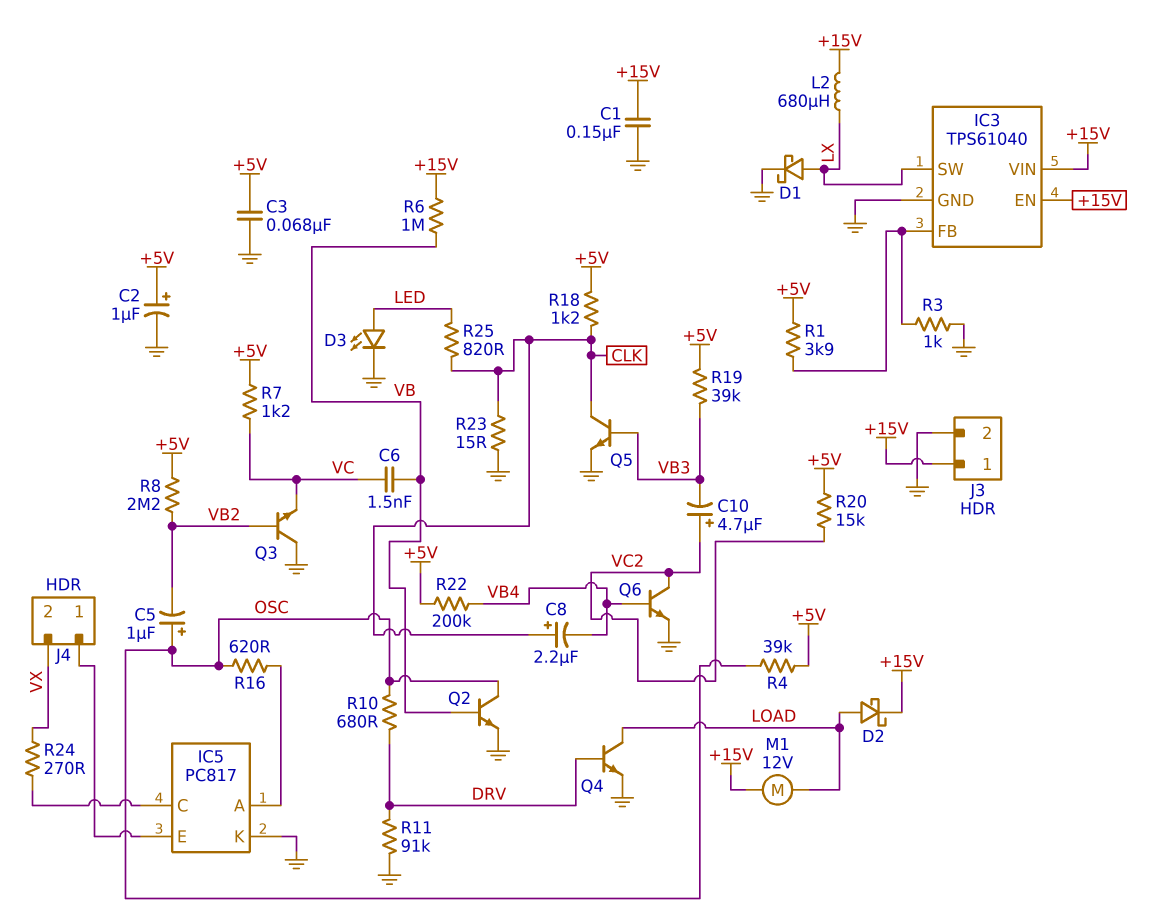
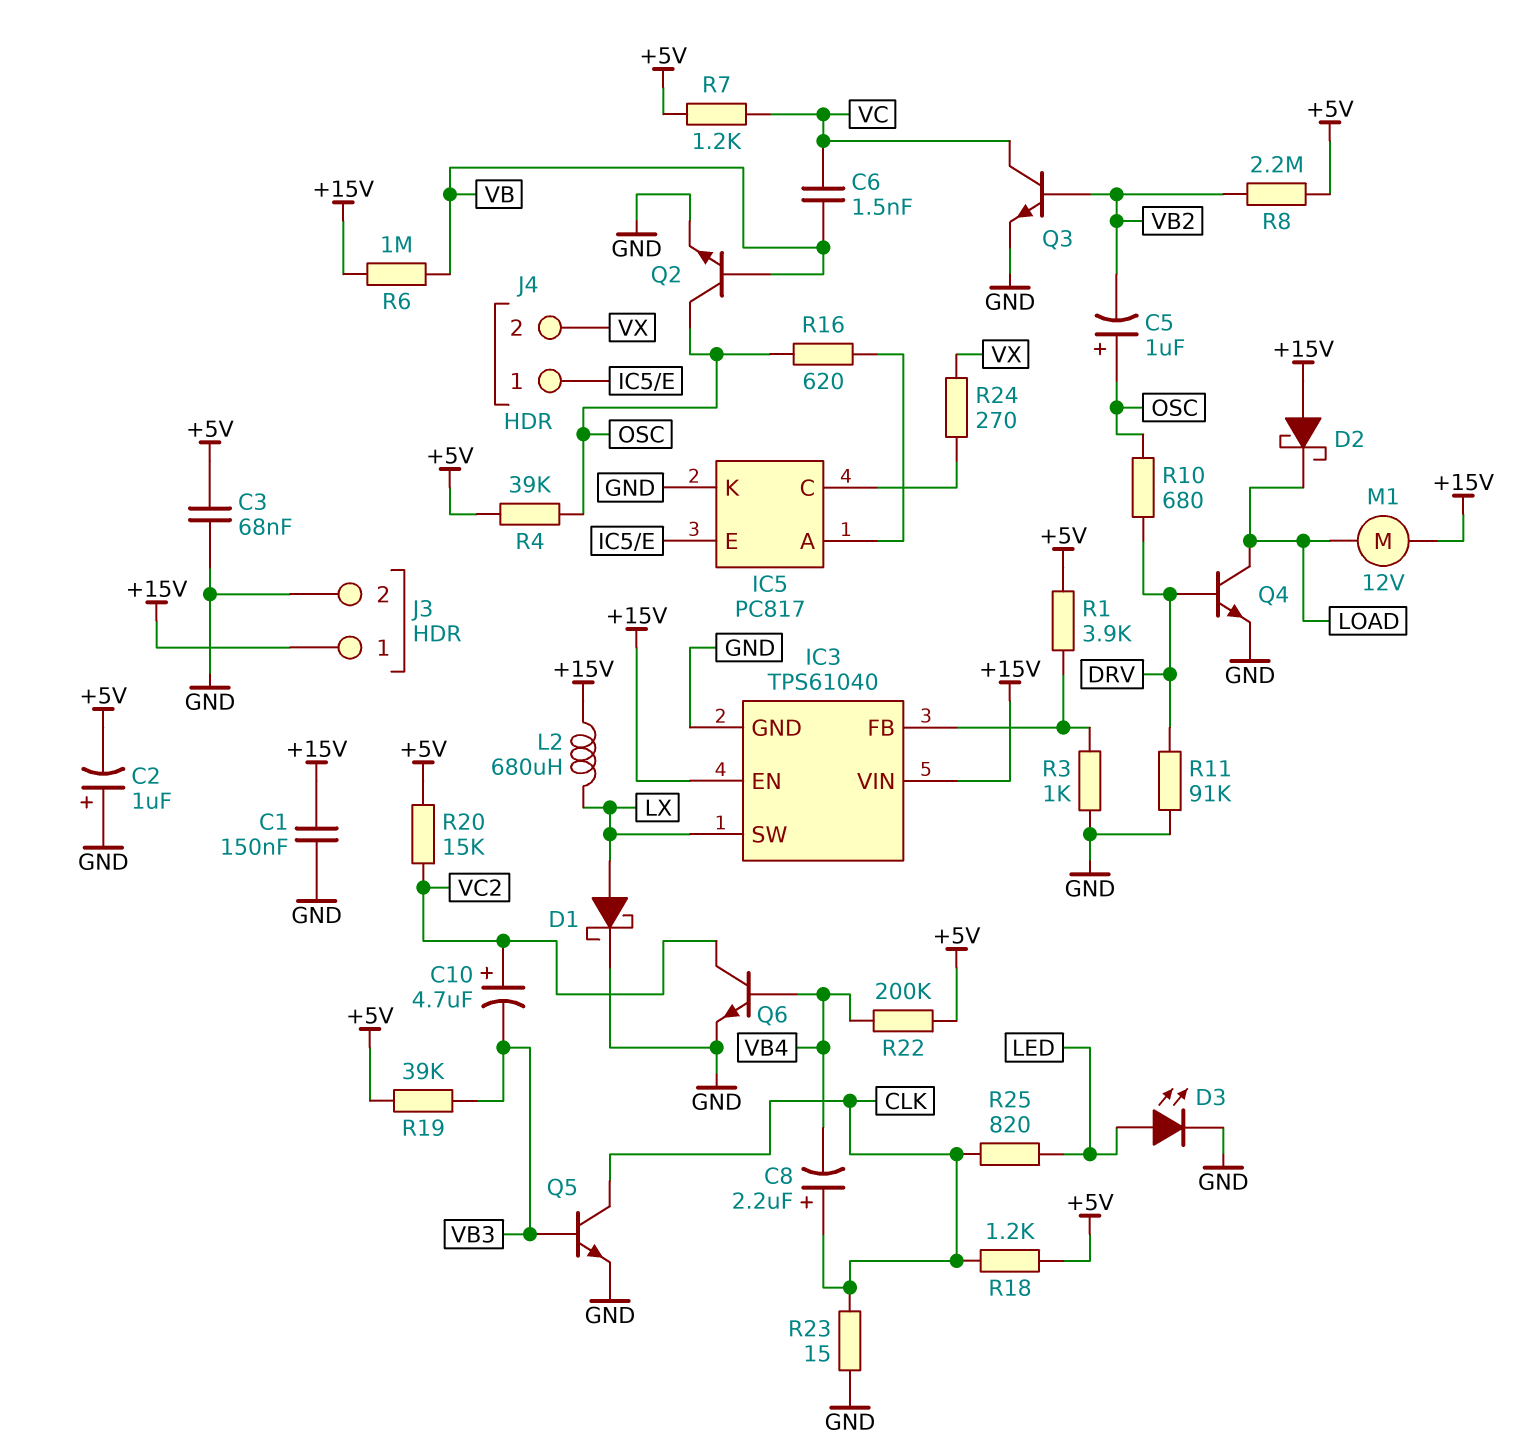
C2: 1uF (plus +5V, minus GND) -> 1uF (plus GND, minus +5V)
D2: schottky (A LOAD, K +15V) -> schottky (A +15V, K LOAD)
Q3: NPN (B VB2, C GND, E VC) -> NPN (B VB2, C VC, E GND)

